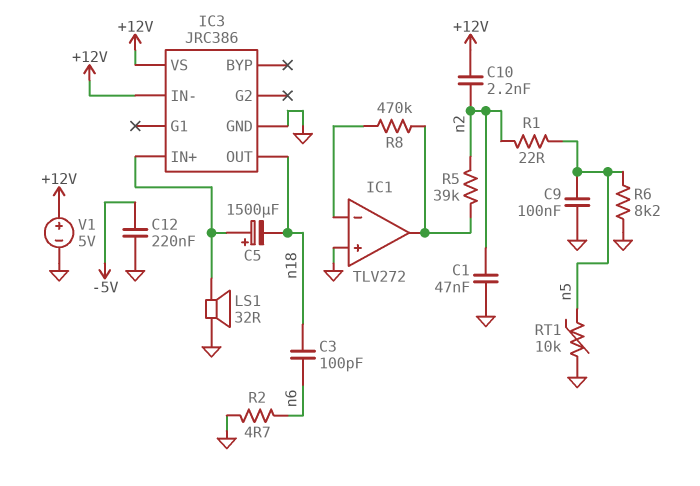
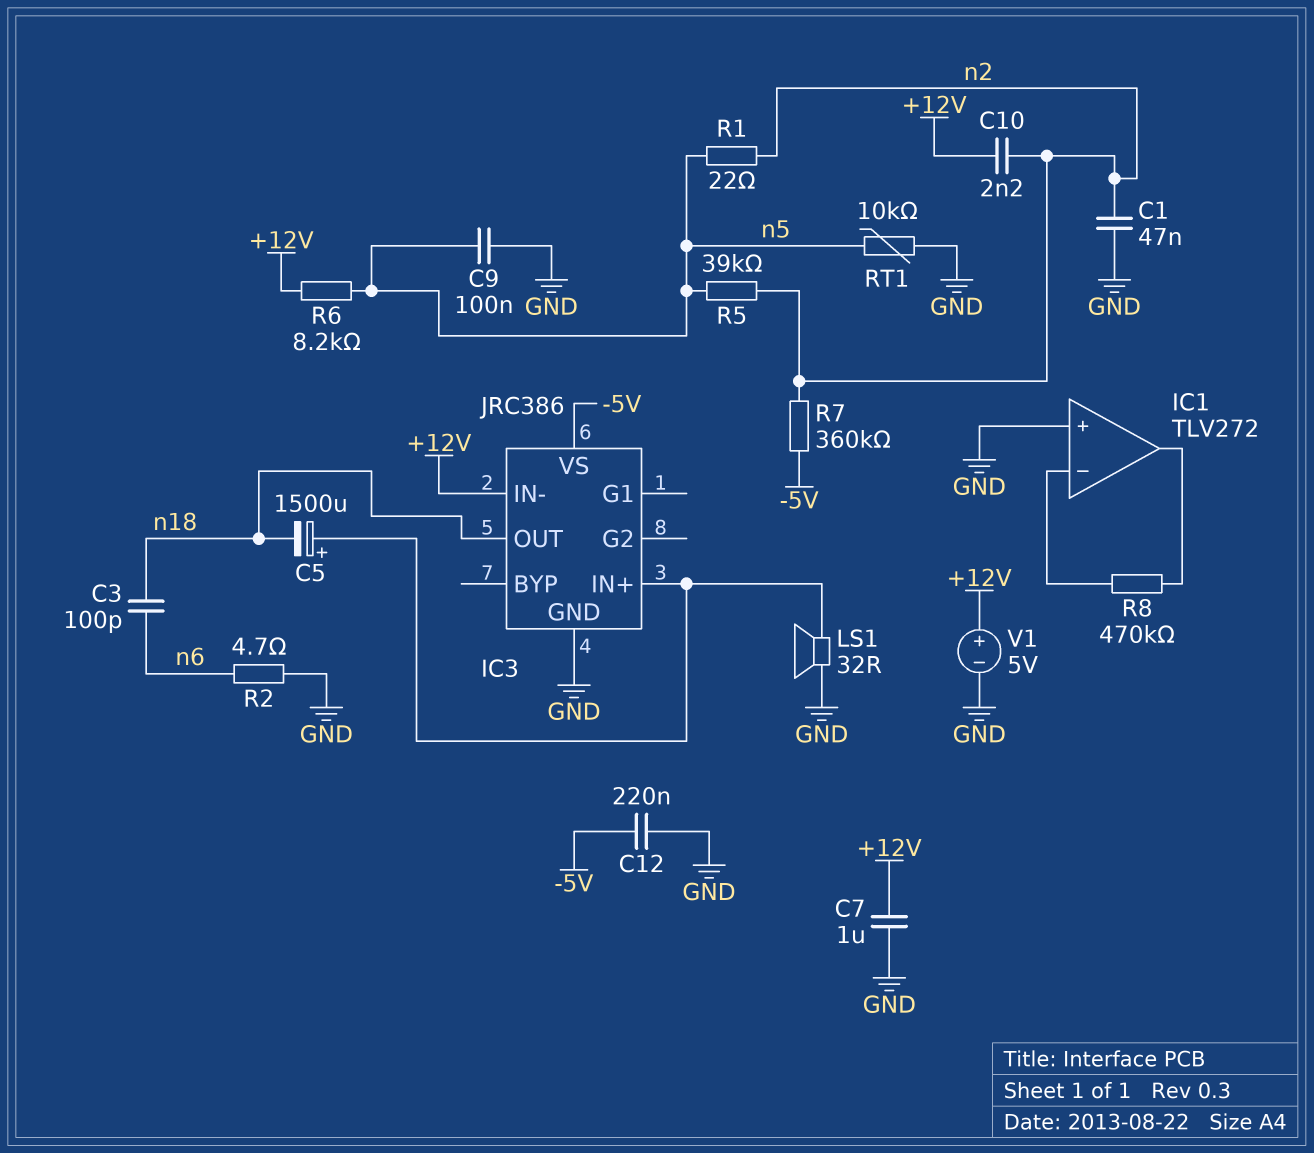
C7: none -> 1uF (+12V, GND)
IC3 pin VS: +12V -> -5V
R5: 39k (IC1/out, n2) -> 39k (n2, n5)
R6: 8.2k (GND, n5) -> 8.2k (+12V, n5)
R7: none -> 360k (-5V, n2)

